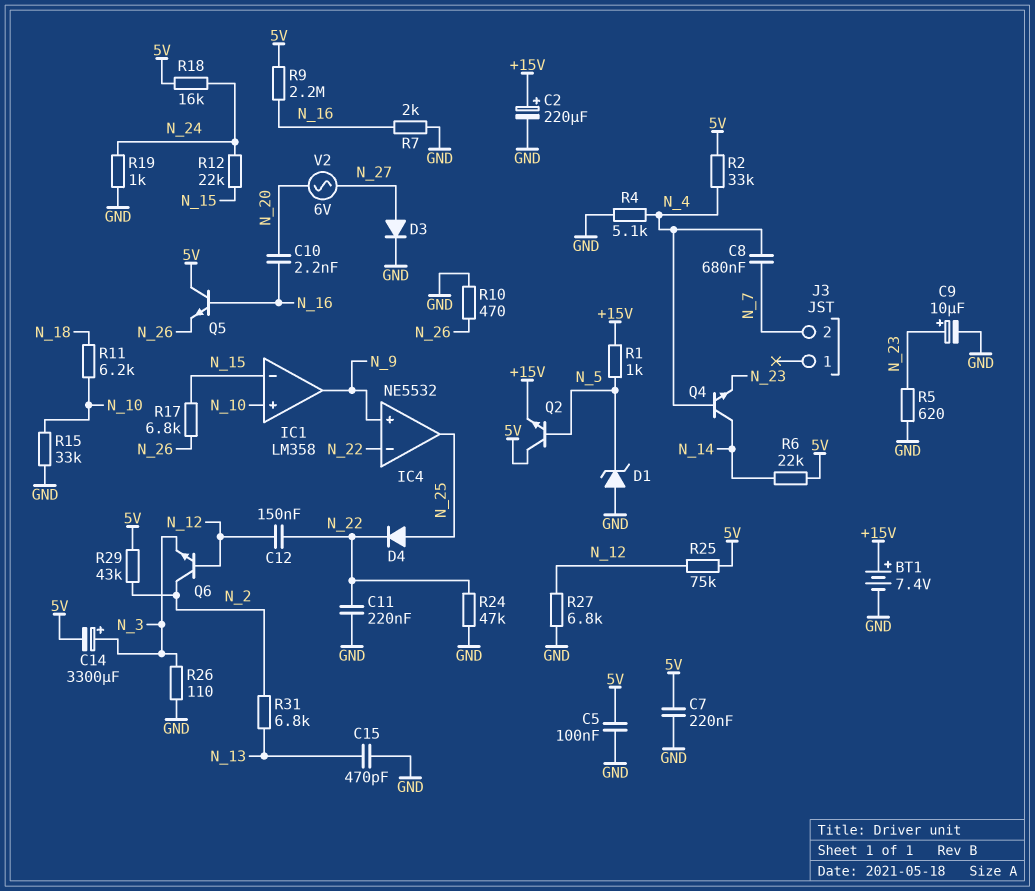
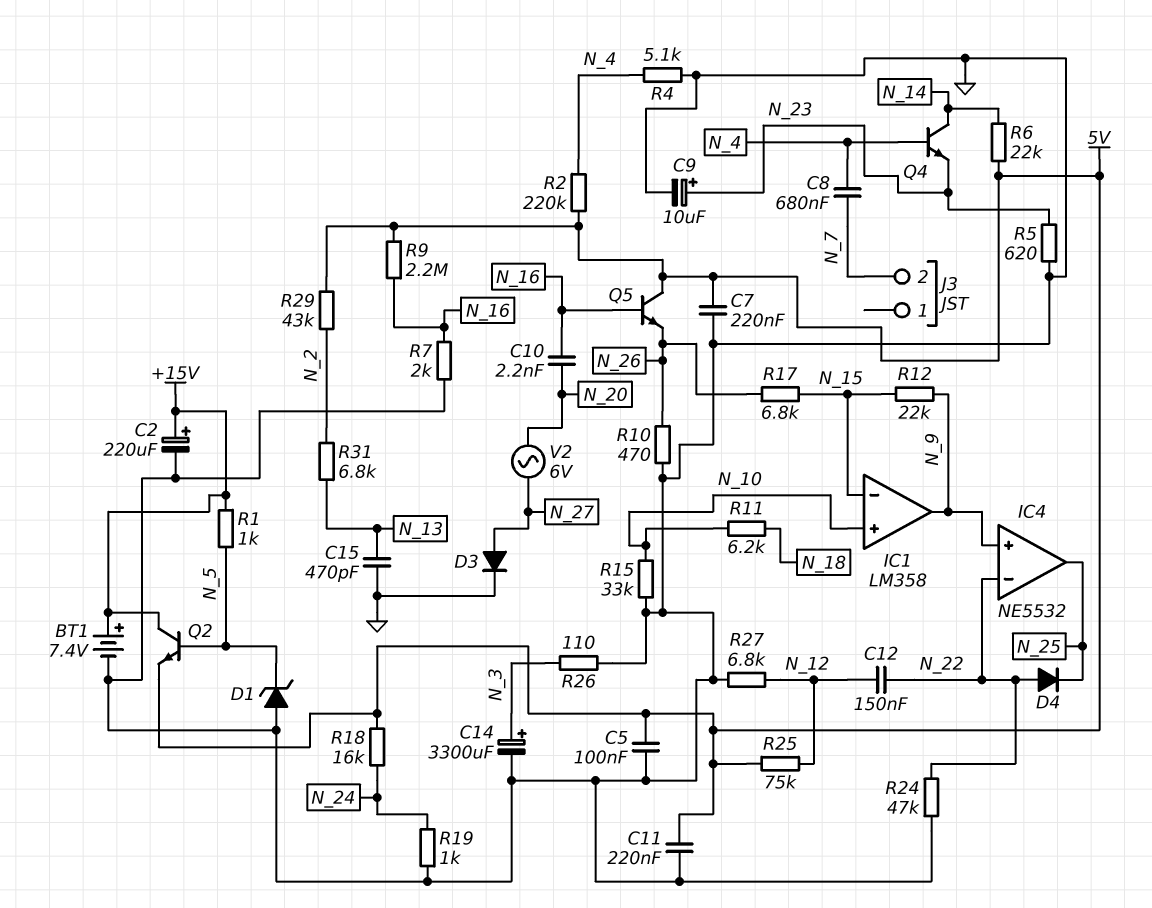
C11: 220nF (GND, N_22) -> 220nF (5V, GND)
C14: 3300uF (plus N_3, minus 5V) -> 3300uF (plus N_3, minus GND)
D4: diode (A N_25, K N_22) -> diode (A N_22, K N_25)
Q2: NPN (B N_5, C 5V, E +15V) -> NPN (B N_5, C +15V, E 5V)
Q6: NPN (B N_12, C N_2, E N_3) -> none
R2: 33k (5V, N_4) -> 220k (5V, N_4)
R12: 22k (N_15, N_24) -> 22k (N_9, N_15)

